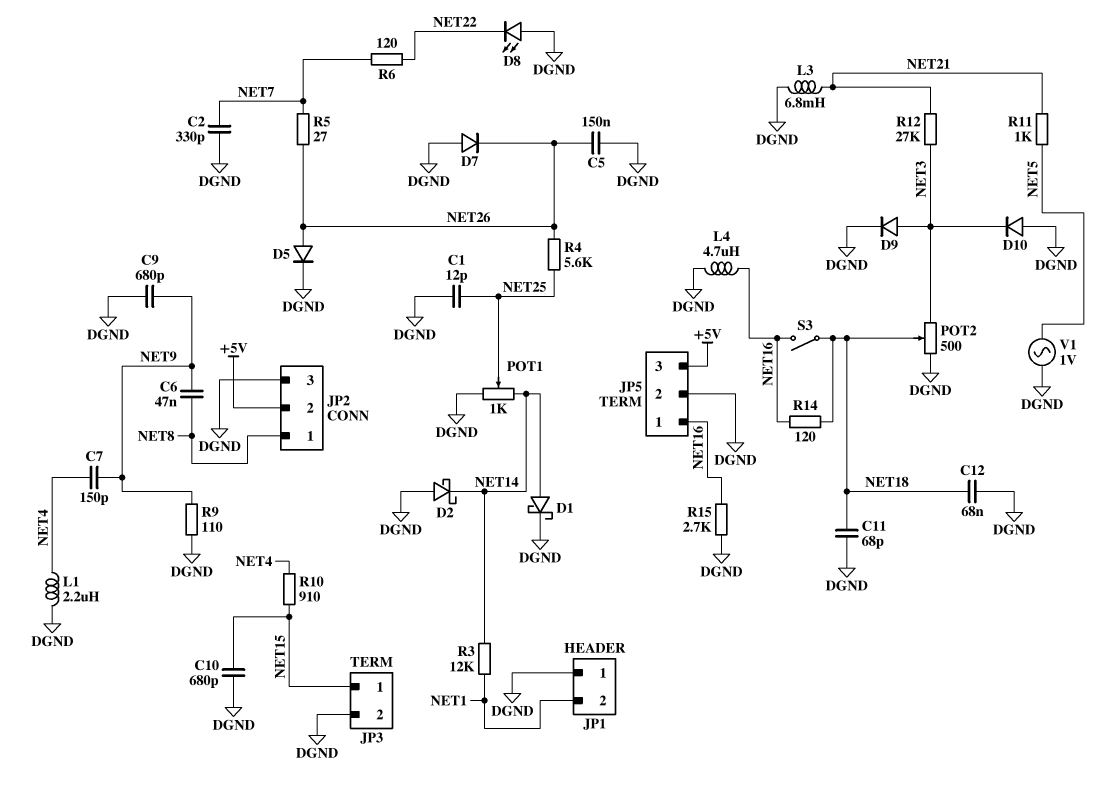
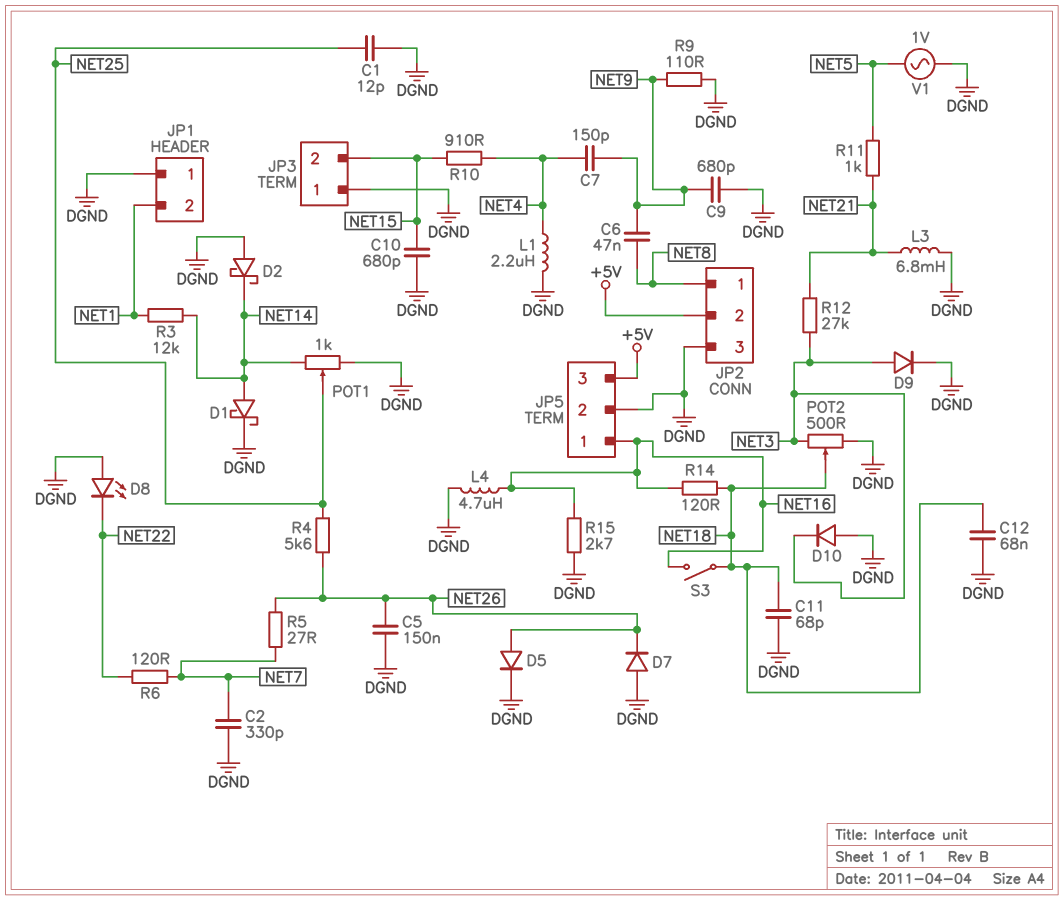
JP3 pin 1: NET15 -> DGND
JP3 pin 2: DGND -> NET15

